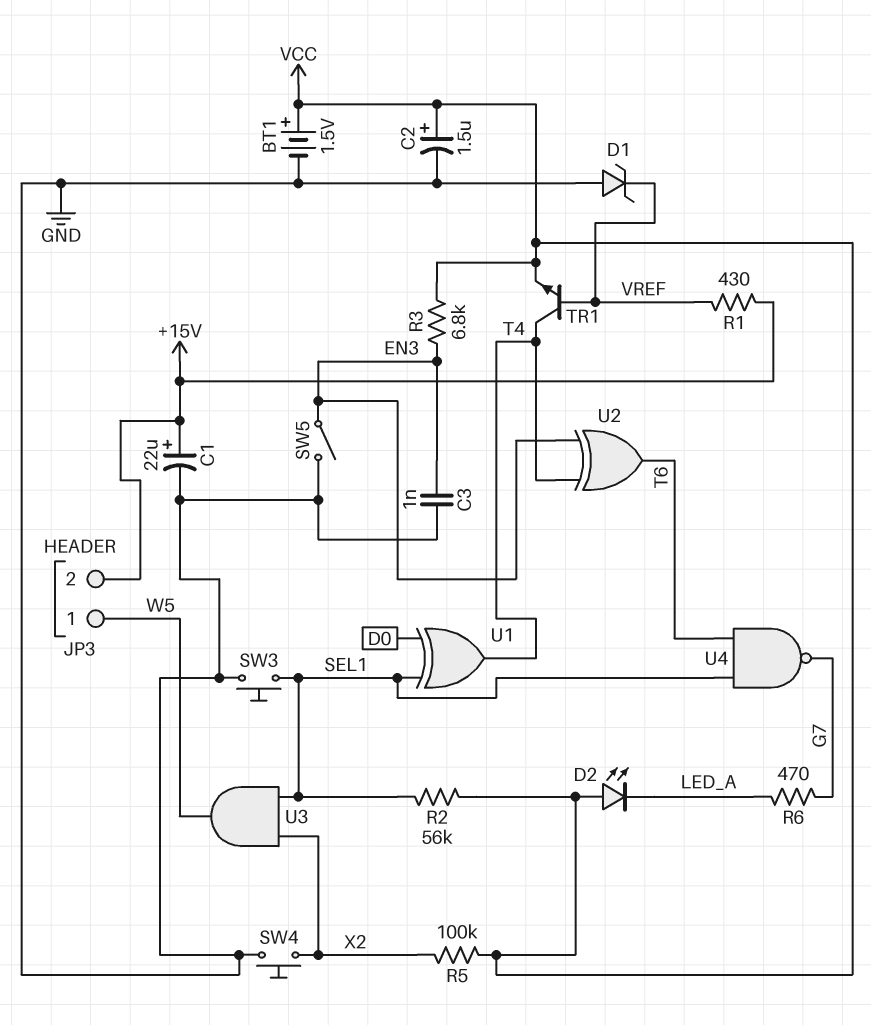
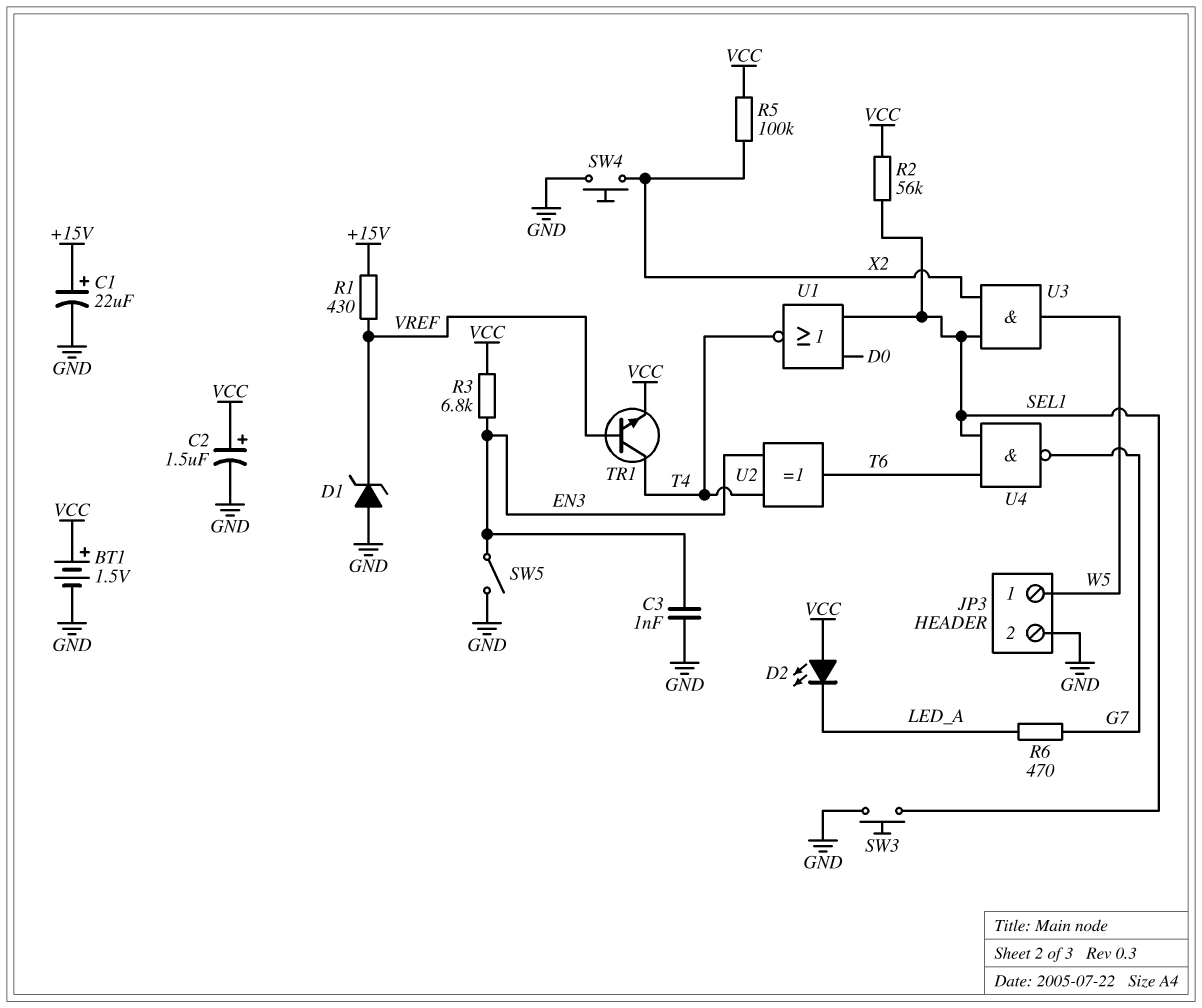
JP3 pin 2: +15V -> GND
U1: XOR (in D0, in SEL1, out T4) -> NOR (in D0, in SEL1, out T4)

